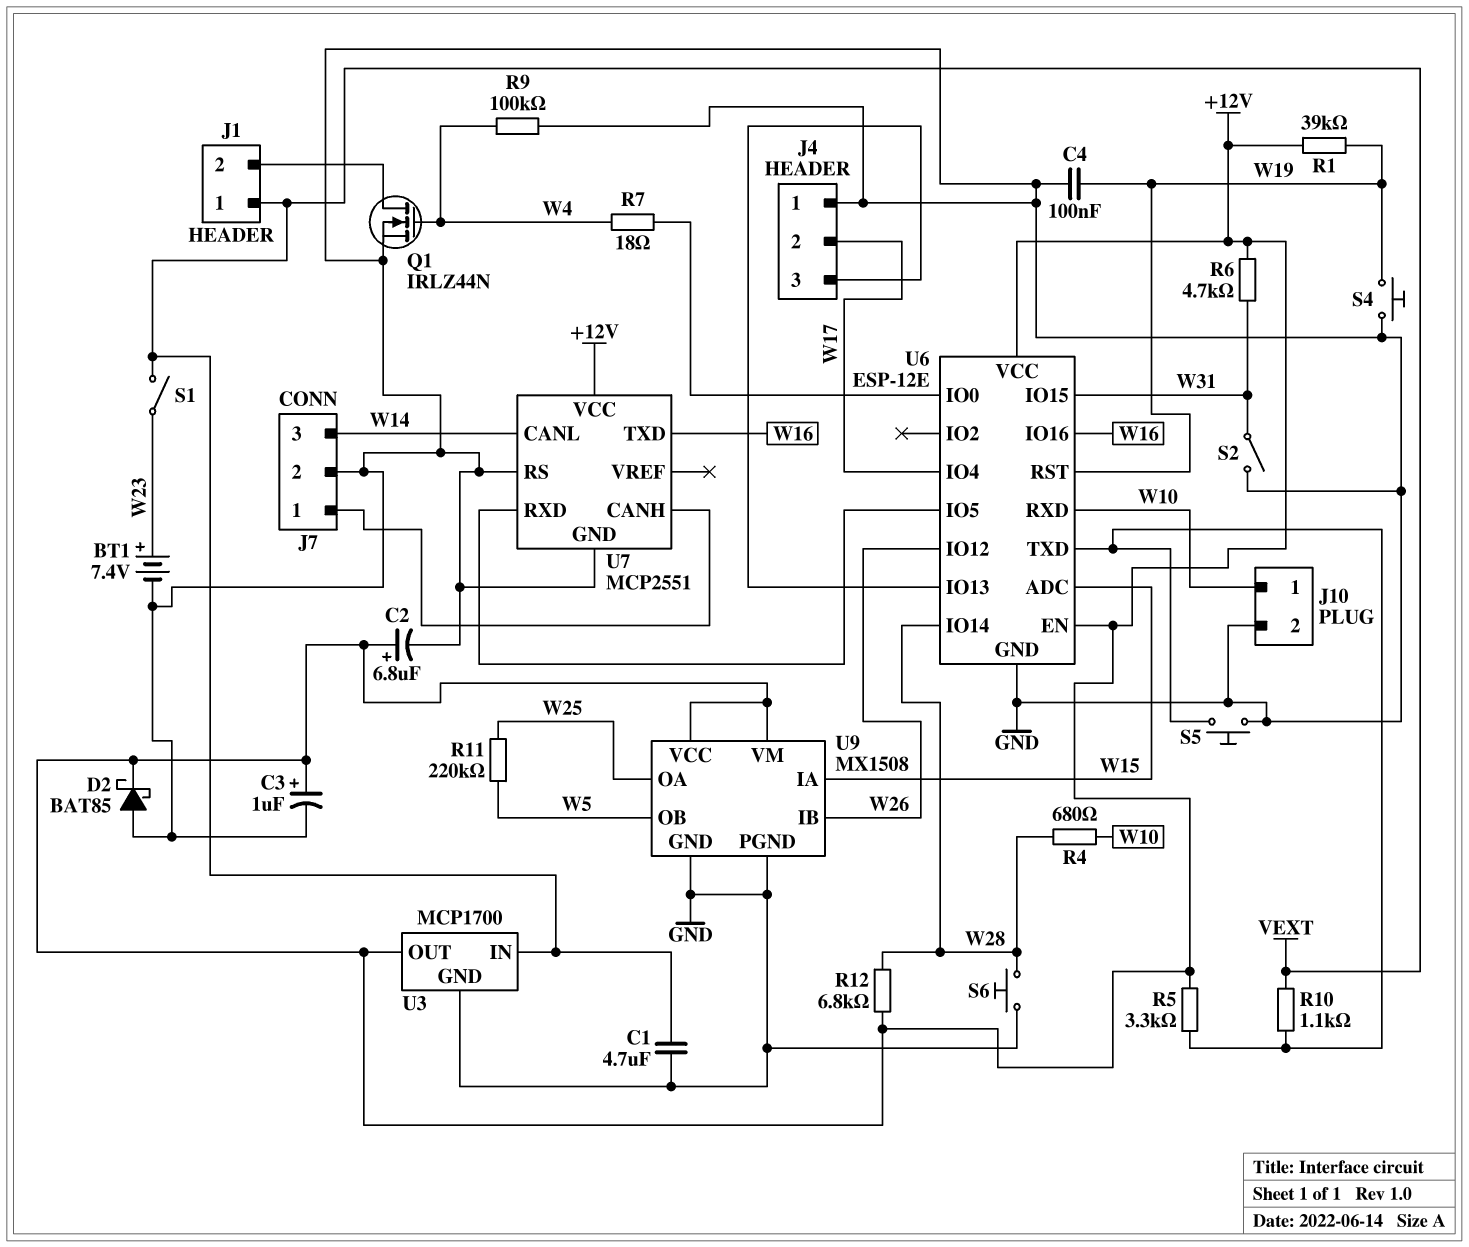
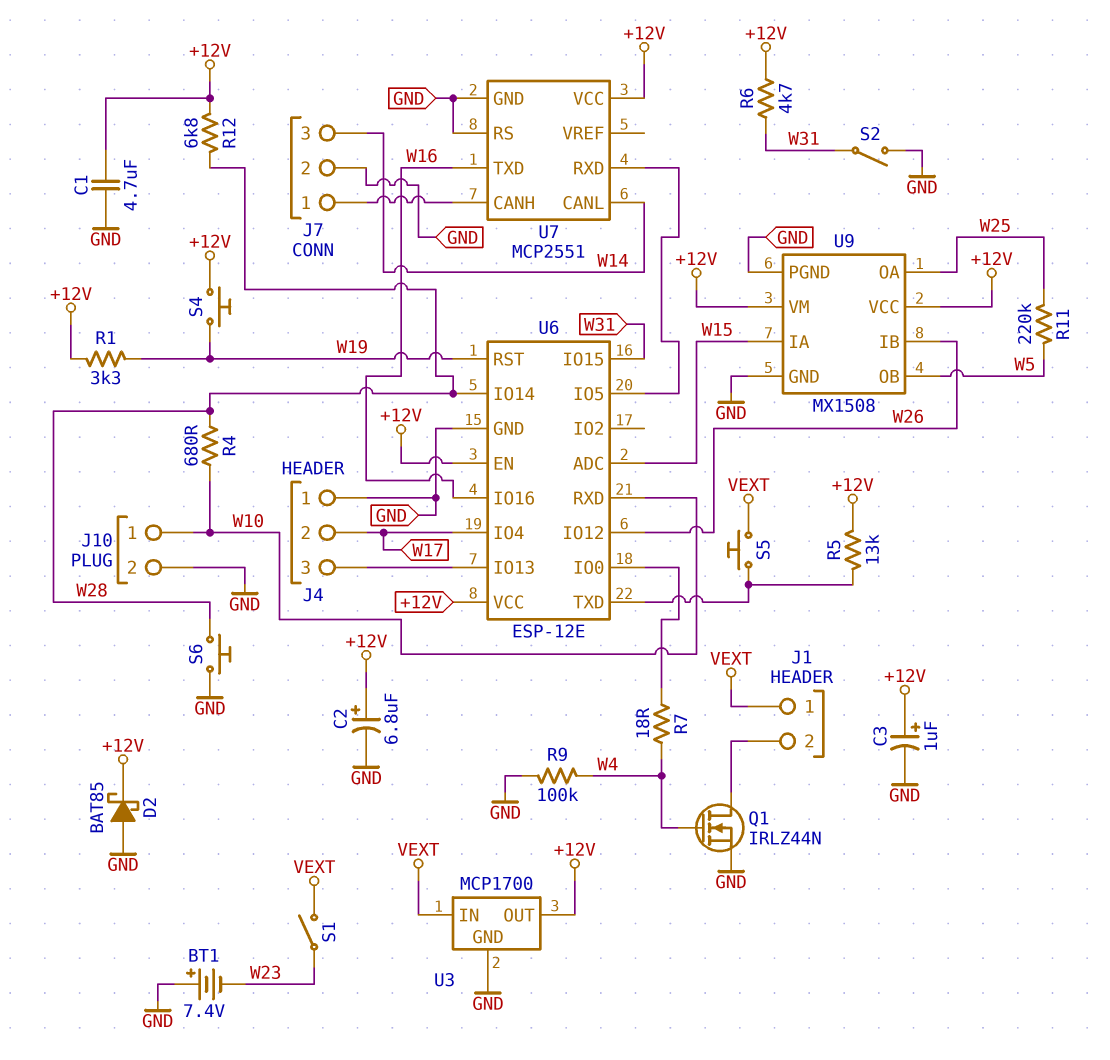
BT1: 7.4V (plus W23, minus GND) -> 7.4V (plus GND, minus W23)
C1: 4.7uF (GND, VEXT) -> 4.7uF (+12V, GND)
C4: 100nF (GND, W19) -> none
R1: 39k (+12V, W19) -> 3.3k (+12V, W19)
R5: 3.3k (+12V, U6/TXD) -> 13k (+12V, U6/TXD)
R10: 1.1k (U6/TXD, VEXT) -> none
S4: button (GND, W19) -> button (+12V, W19)
S5: button (GND, U6/TXD) -> button (U6/TXD, VEXT)

